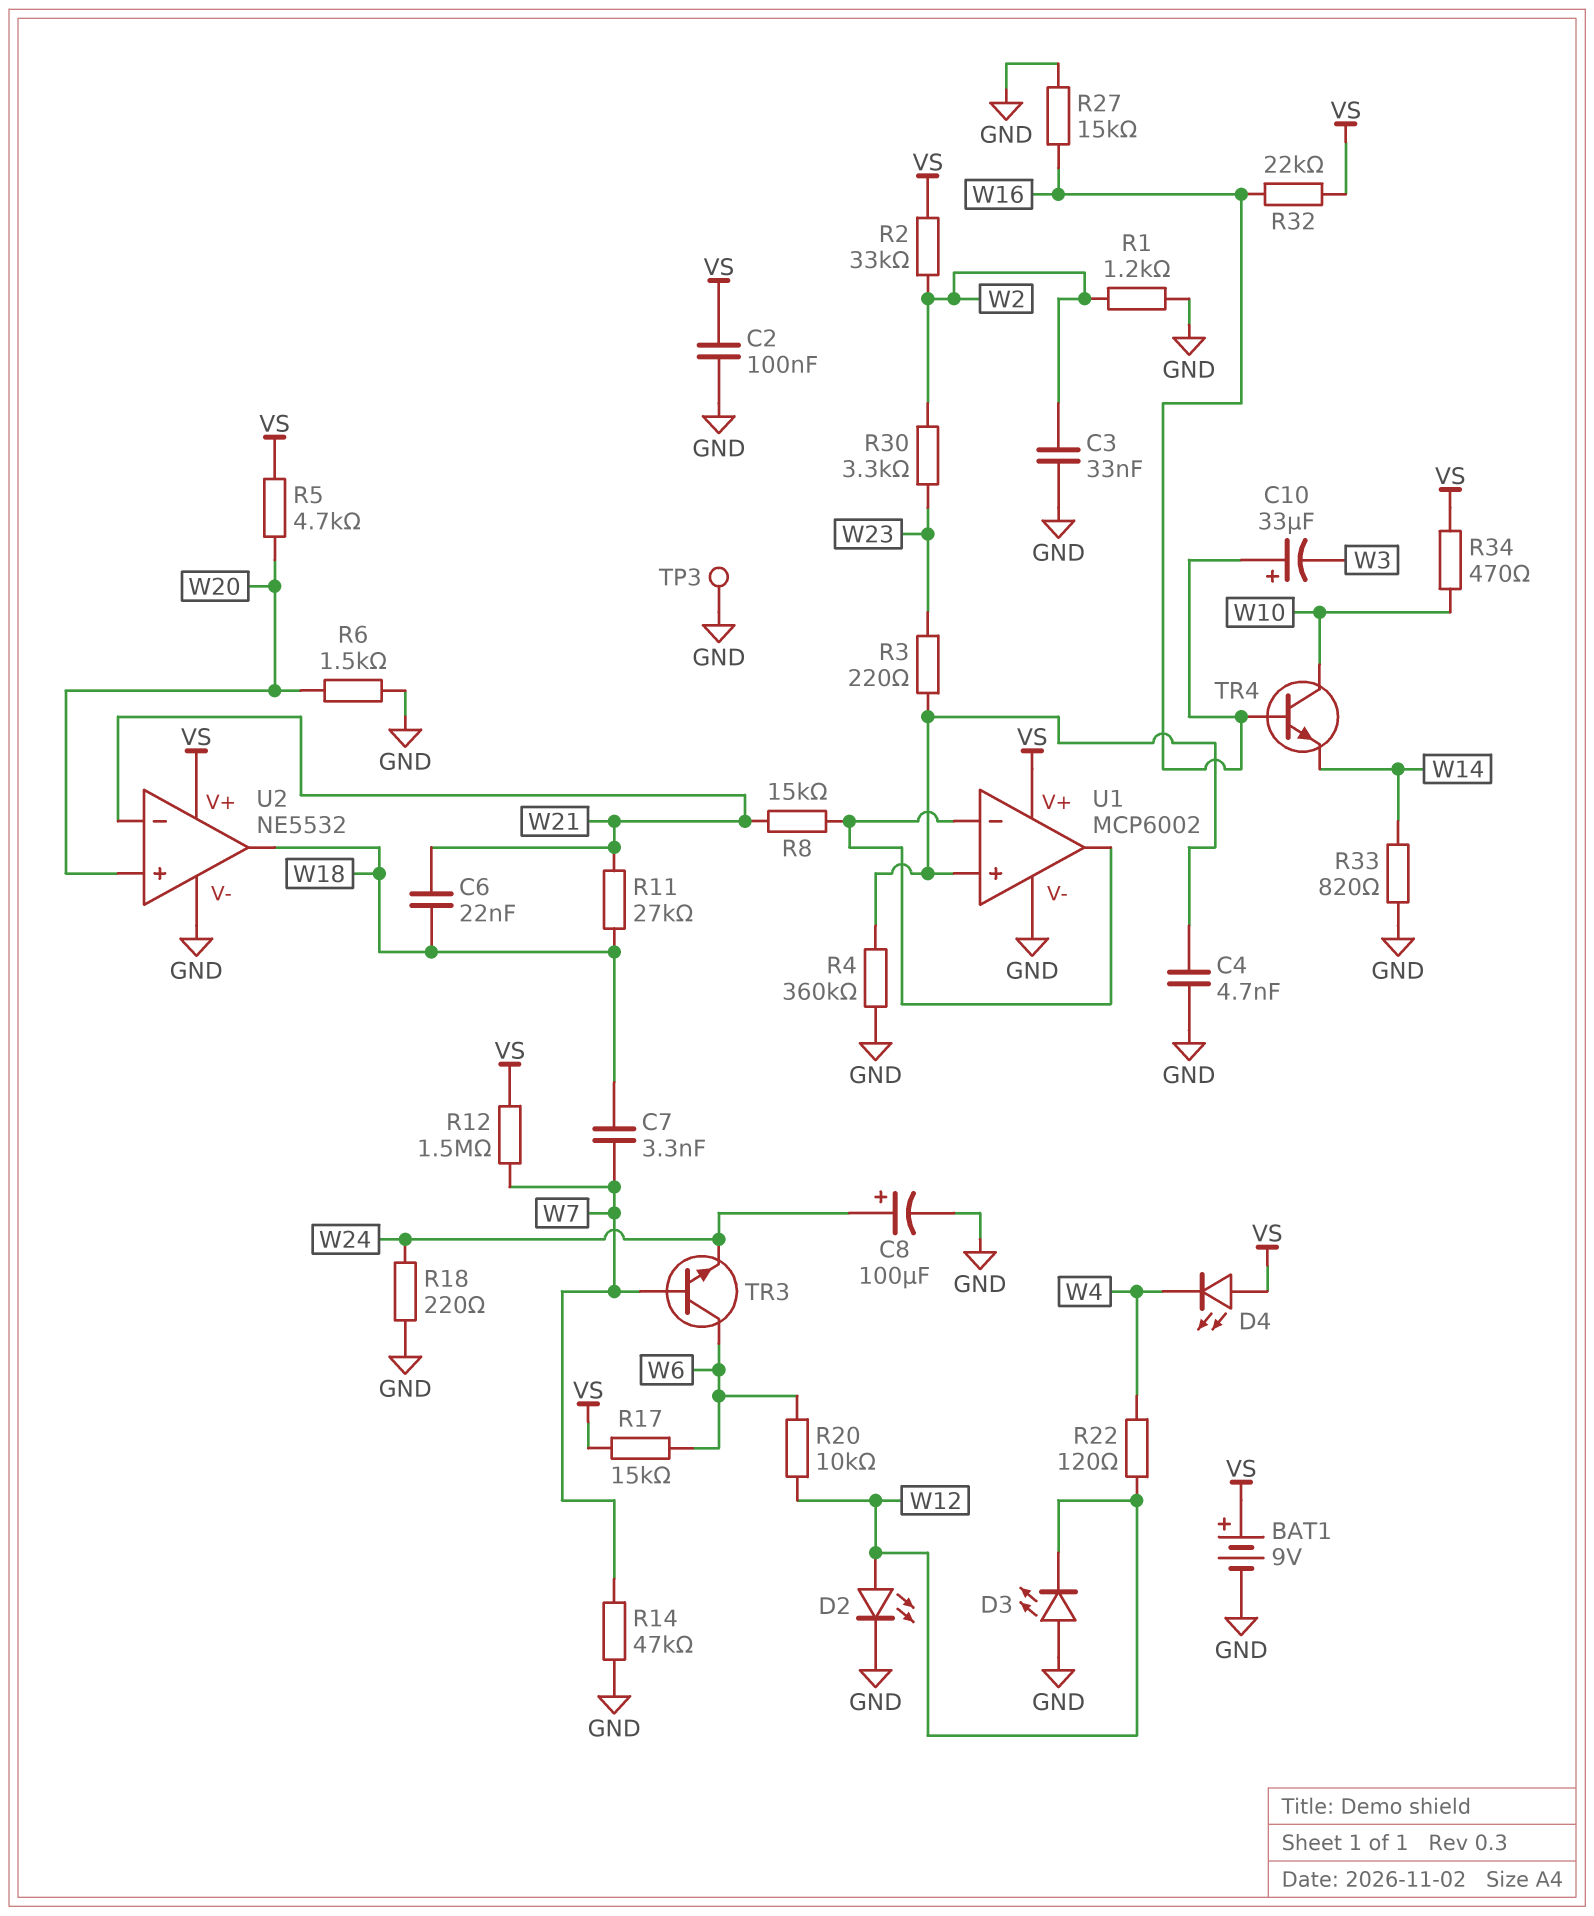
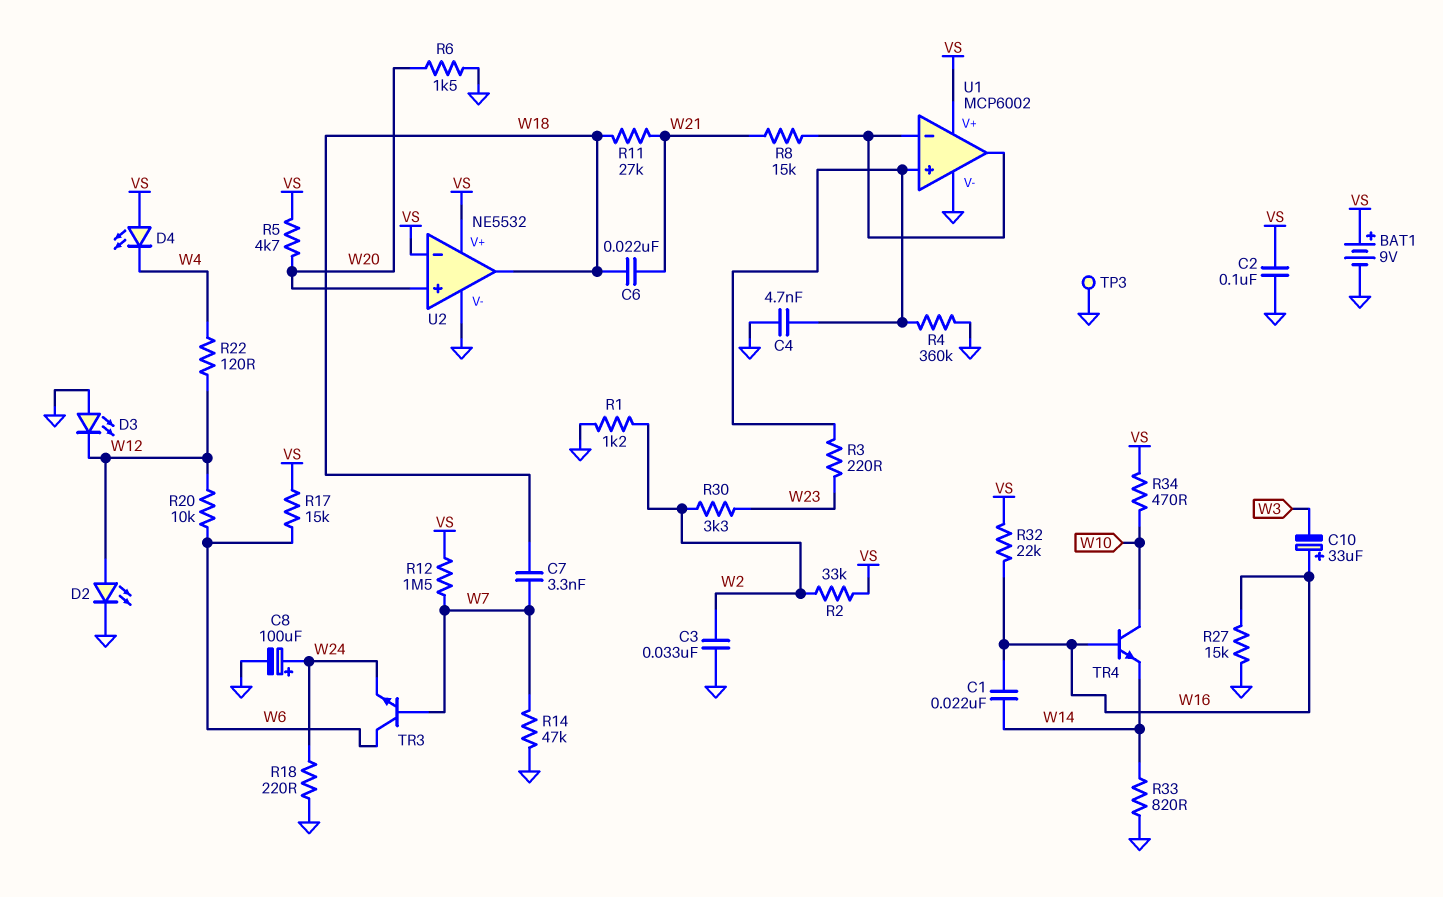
C1: none -> 22nF (W14, W16)
U2 pin in-: W21 -> VS

